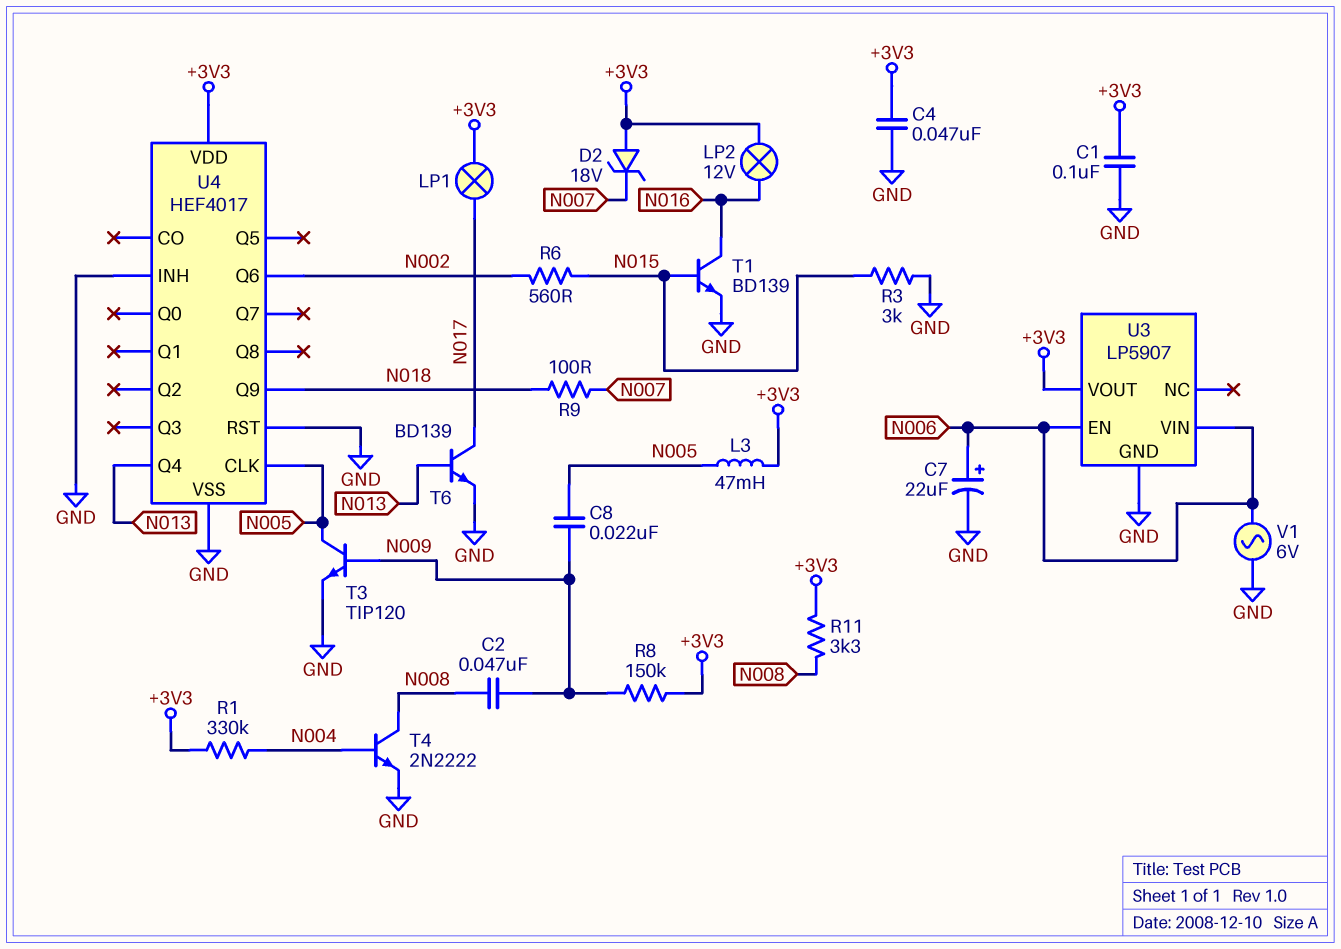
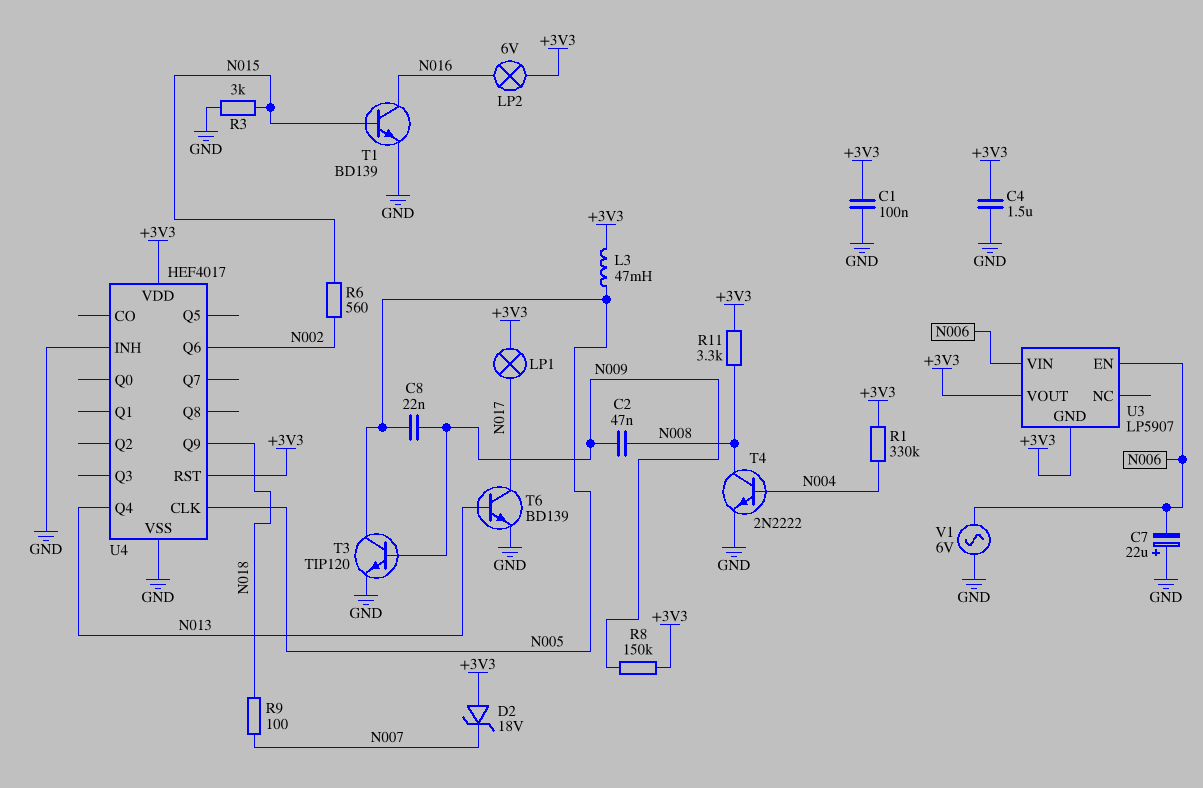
C4: 47nF (+3V3, GND) -> 1.5uF (+3V3, GND)
C7: 22uF (plus N006, minus GND) -> 22uF (plus GND, minus N006)
LP2: lamp 12V (+3V3, N016) -> lamp 6V (+3V3, N016)
U3 pin GND: GND -> +3V3
U4 pin RST: GND -> +3V3

